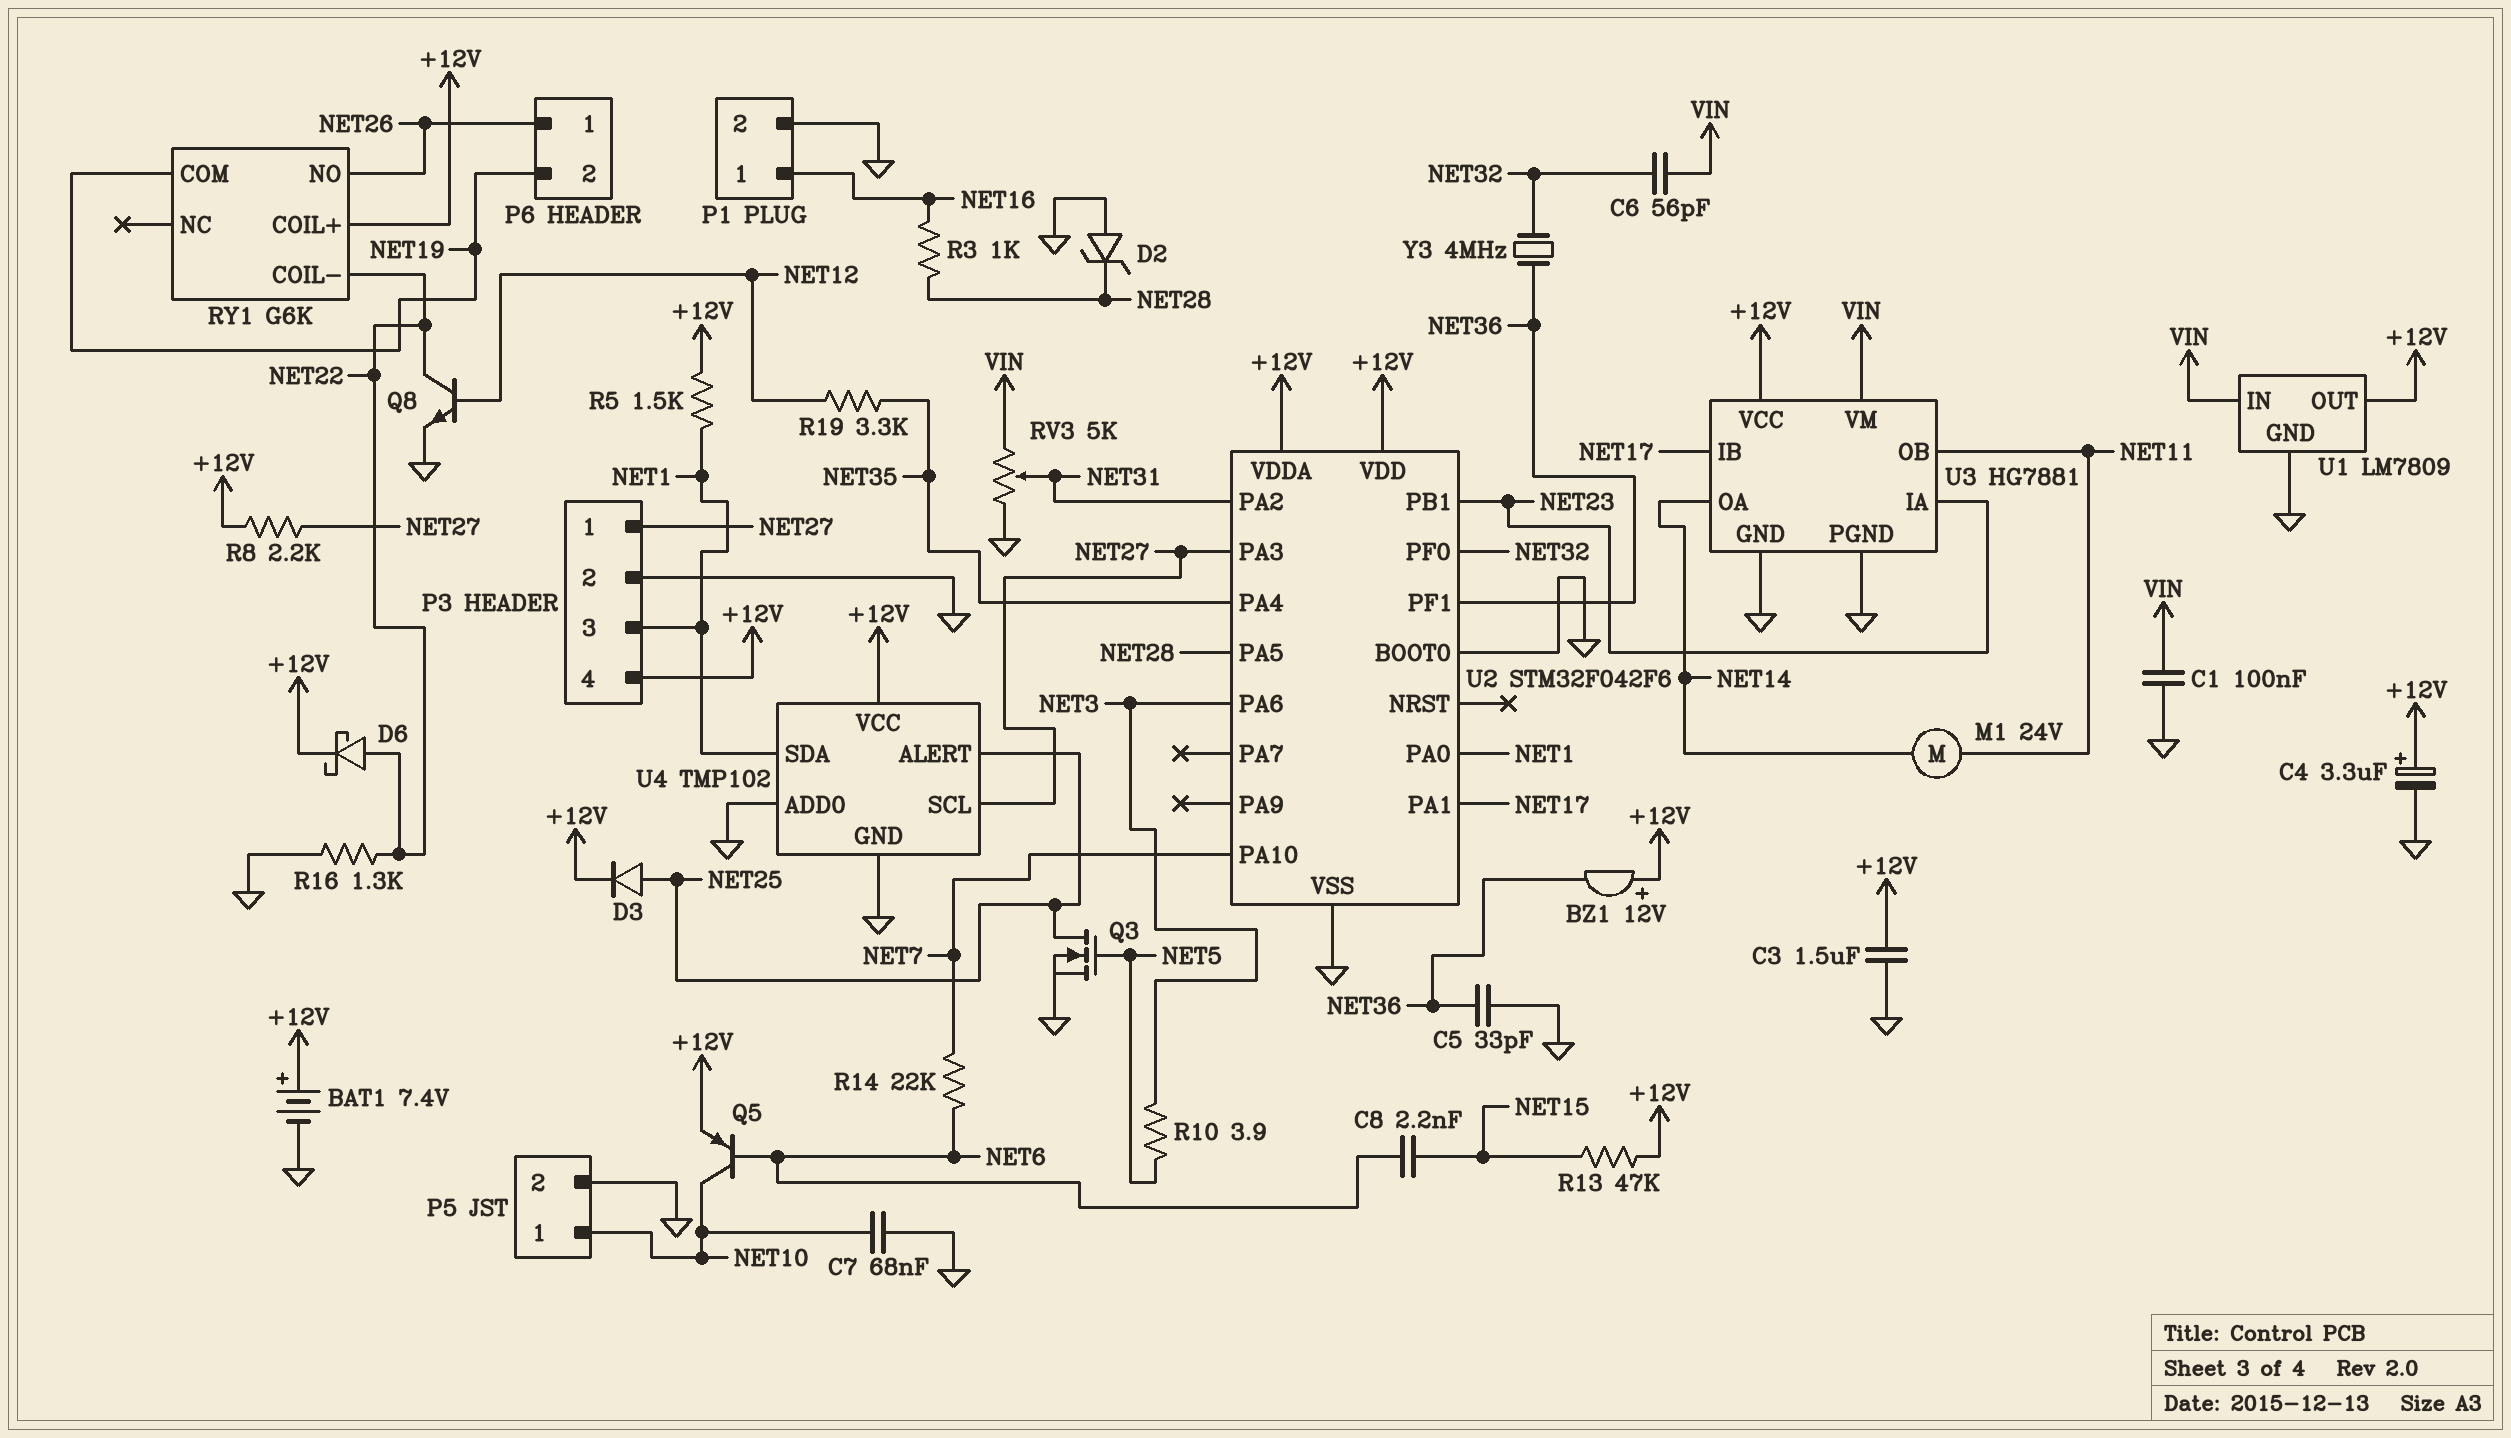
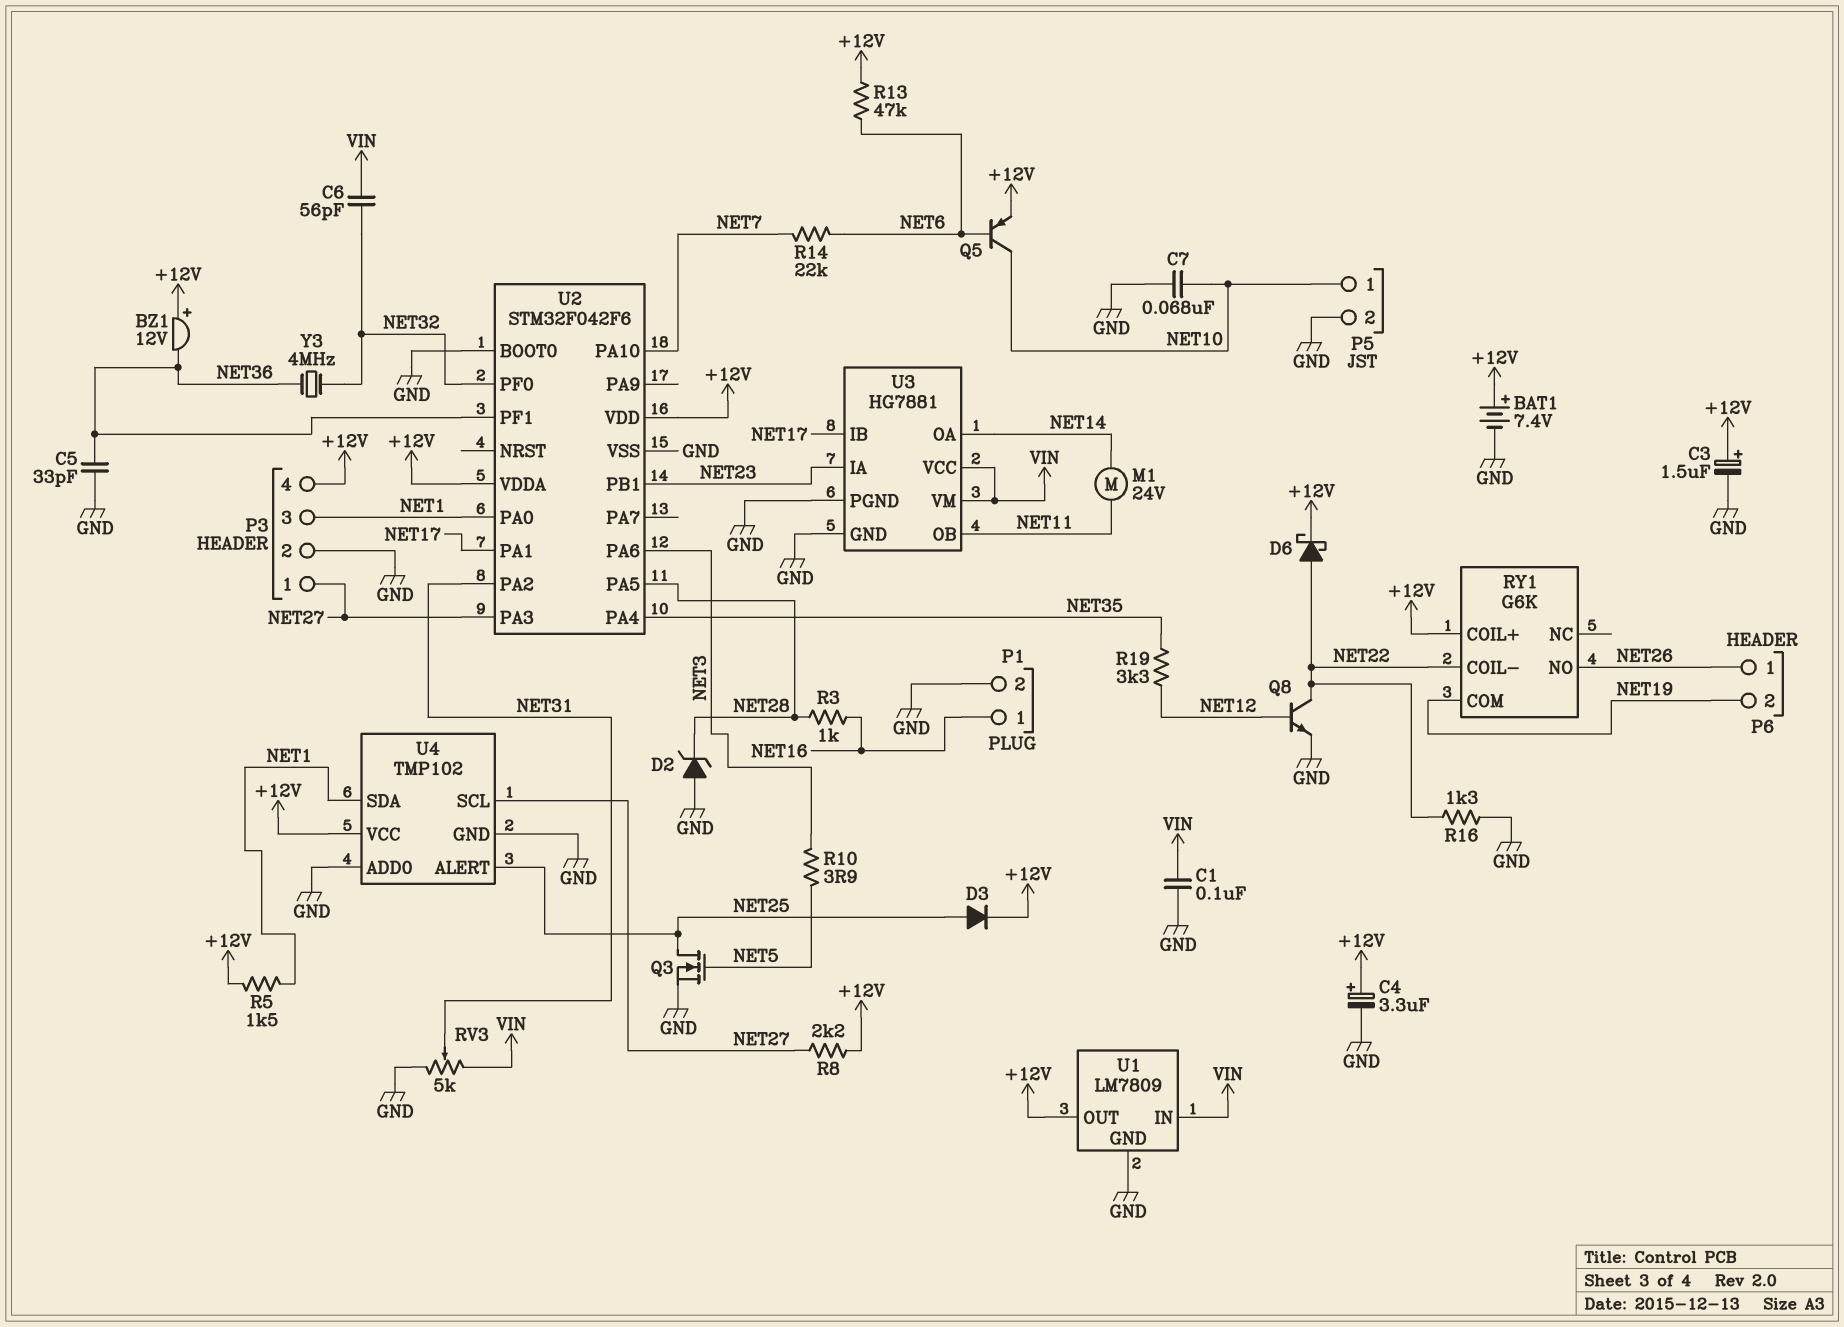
C3: 1.5uF (+12V, GND) -> 1.5uF (plus +12V, minus GND)
C8: 2.2nF (NET6, NET15) -> none
R13: 47k (+12V, NET15) -> 47k (+12V, NET6)
U3 pin VCC: +12V -> VIN

